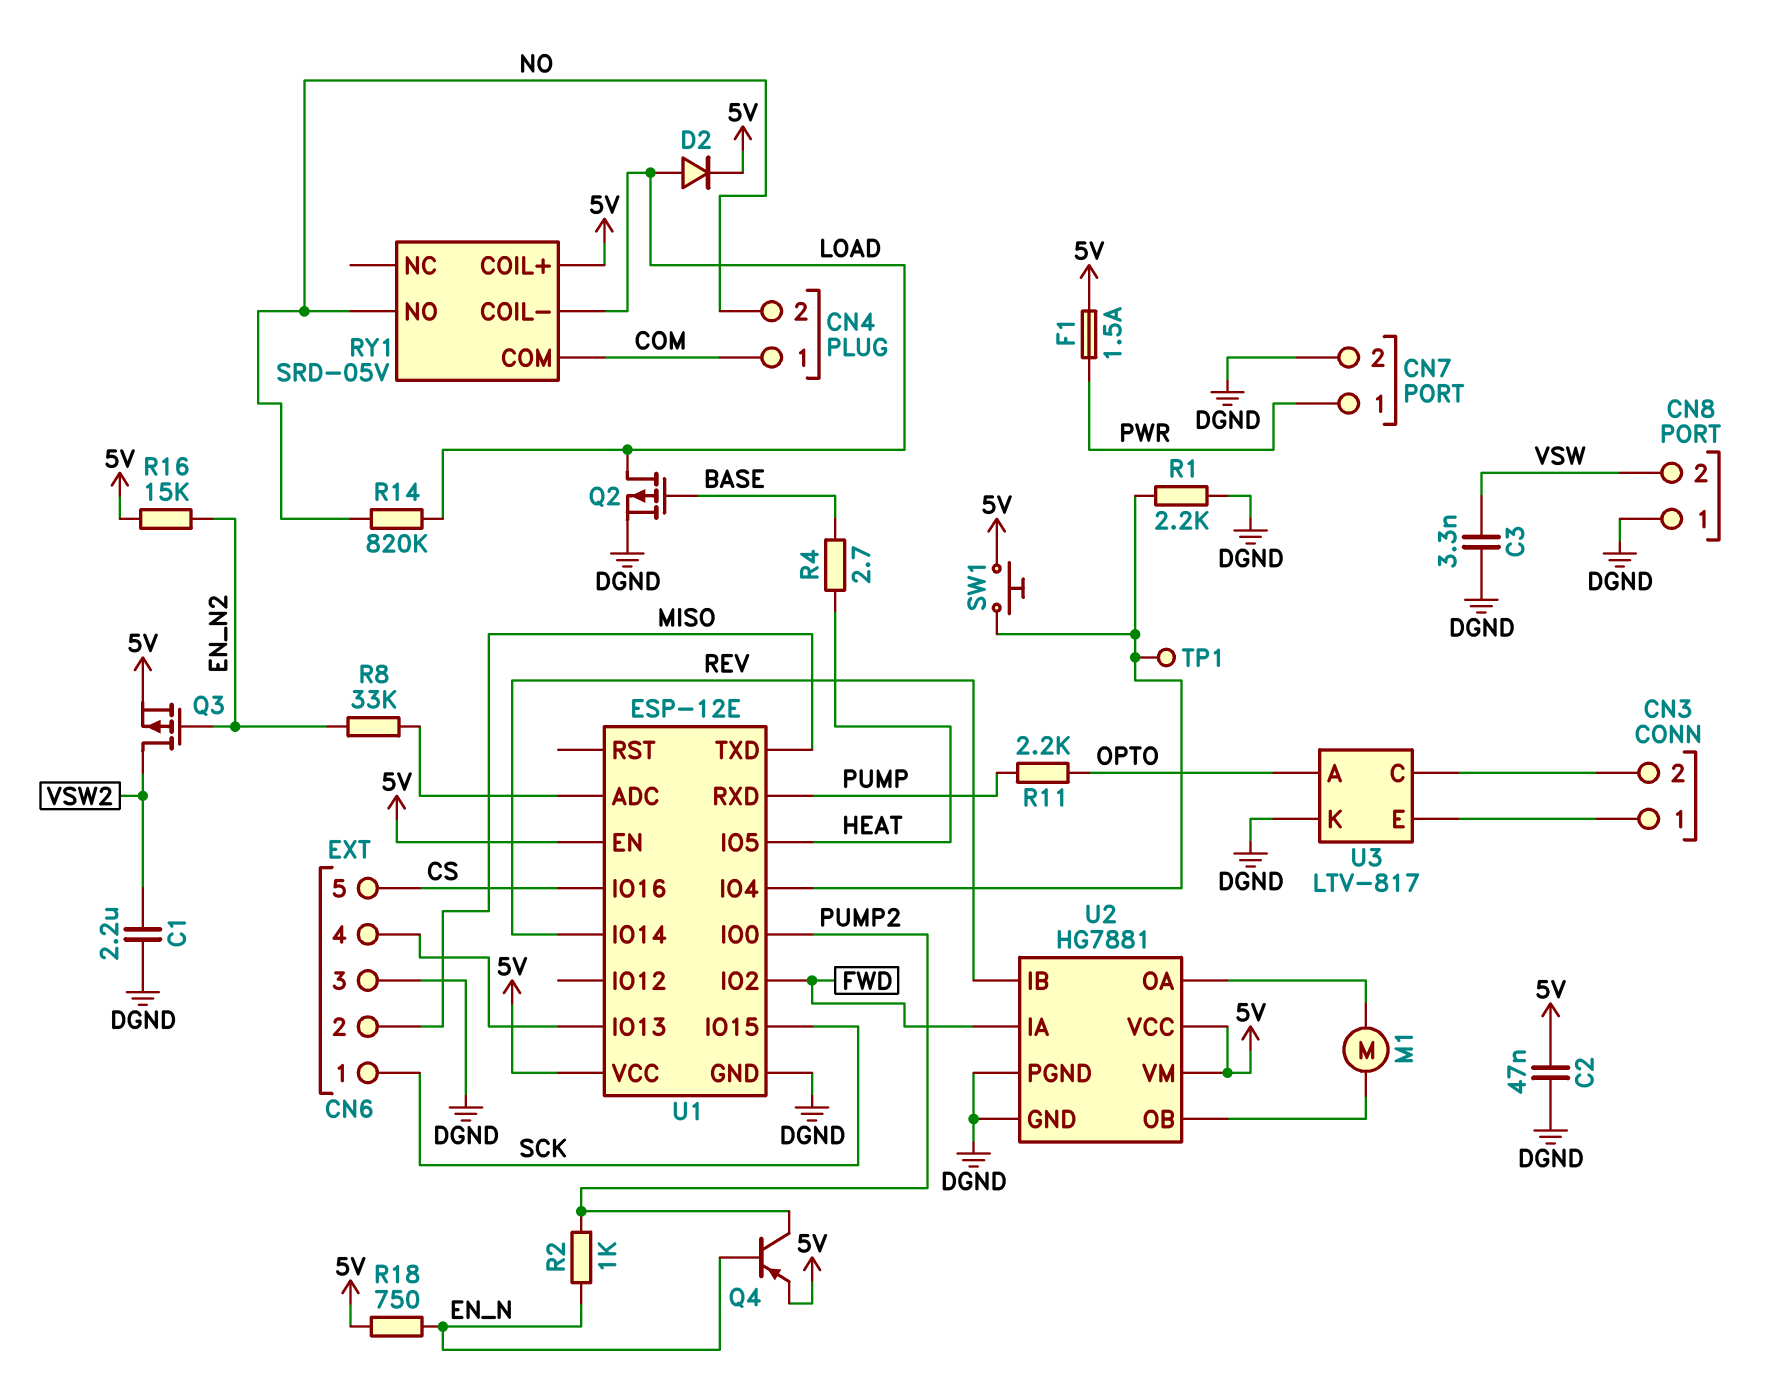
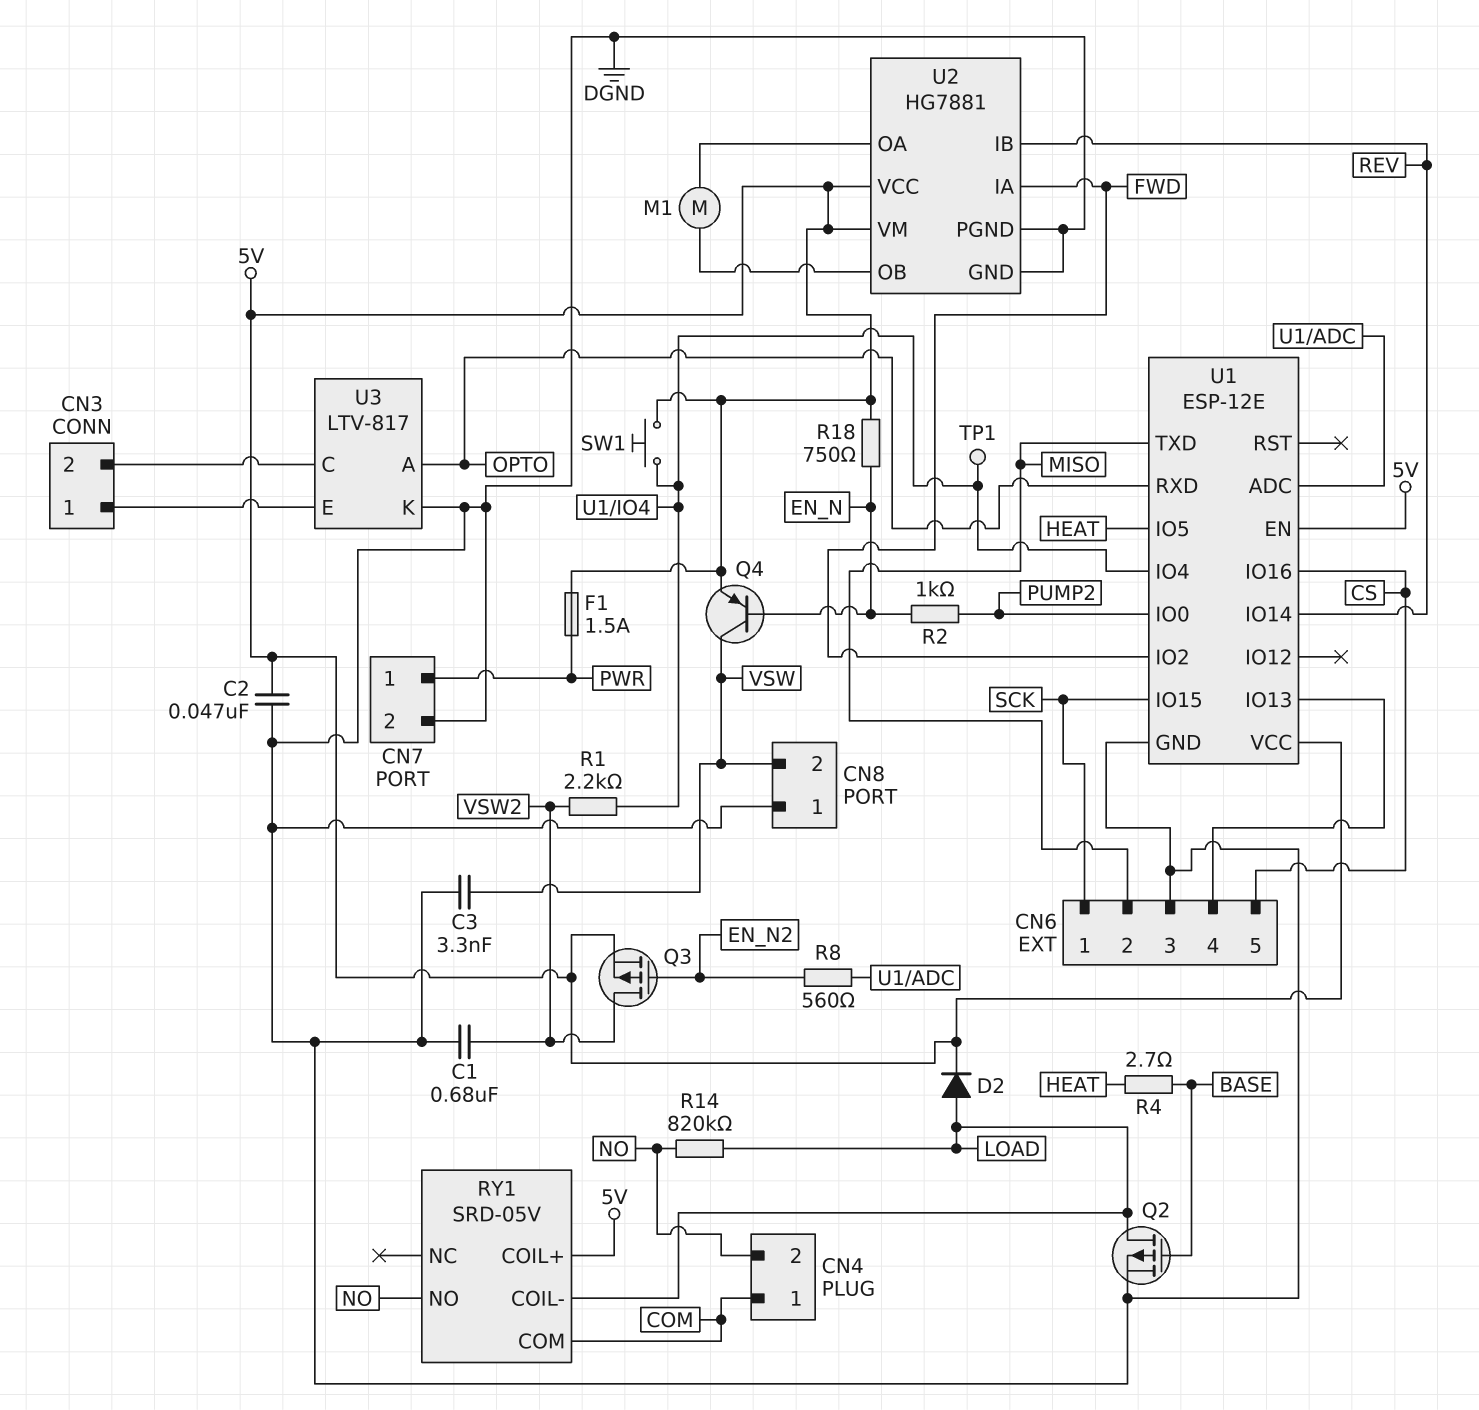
C1: 2.2uF (DGND, VSW2) -> 680nF (DGND, VSW2)
Q4: PNP (B EN_N, C PUMP2, E 5V) -> PNP (B EN_N, C VSW, E 5V)
R1: 2.2k (DGND, U1/IO4) -> 2.2k (U1/IO4, VSW2)
R8: 33k (EN_N2, U1/ADC) -> 560 (EN_N2, U1/ADC)
R11: 2.2k (OPTO, PUMP) -> none
R16: 15k (5V, EN_N2) -> none
U1 pin RXD: PUMP -> OPTO

